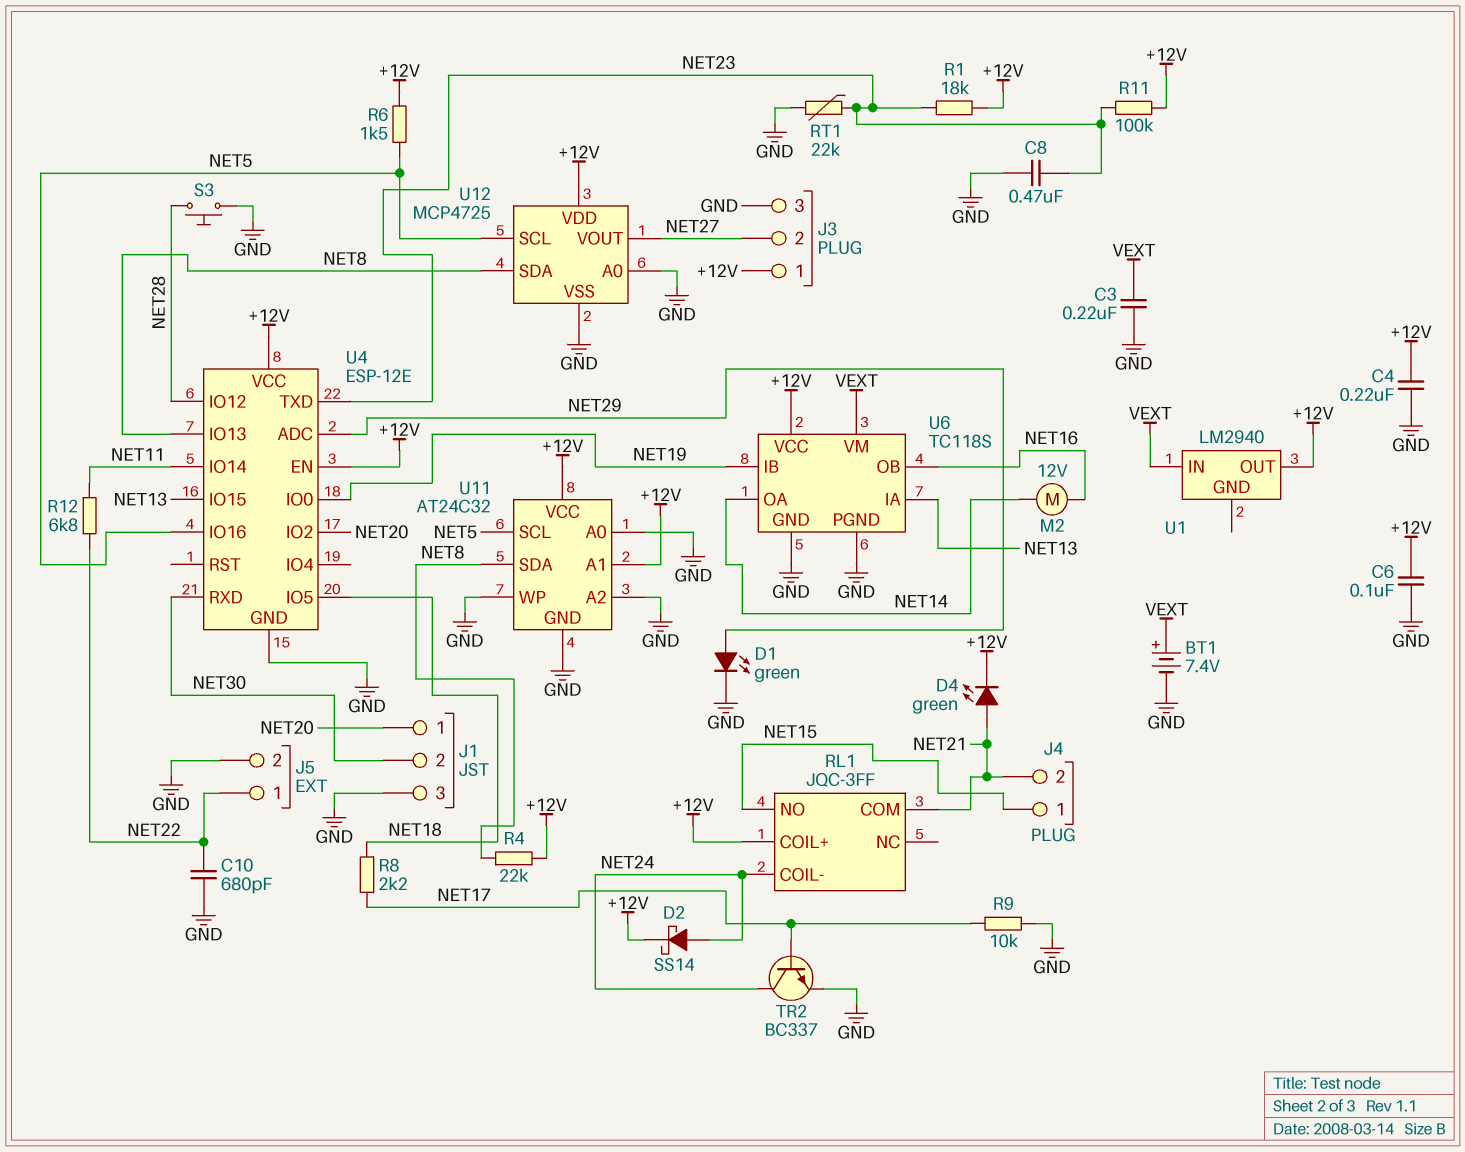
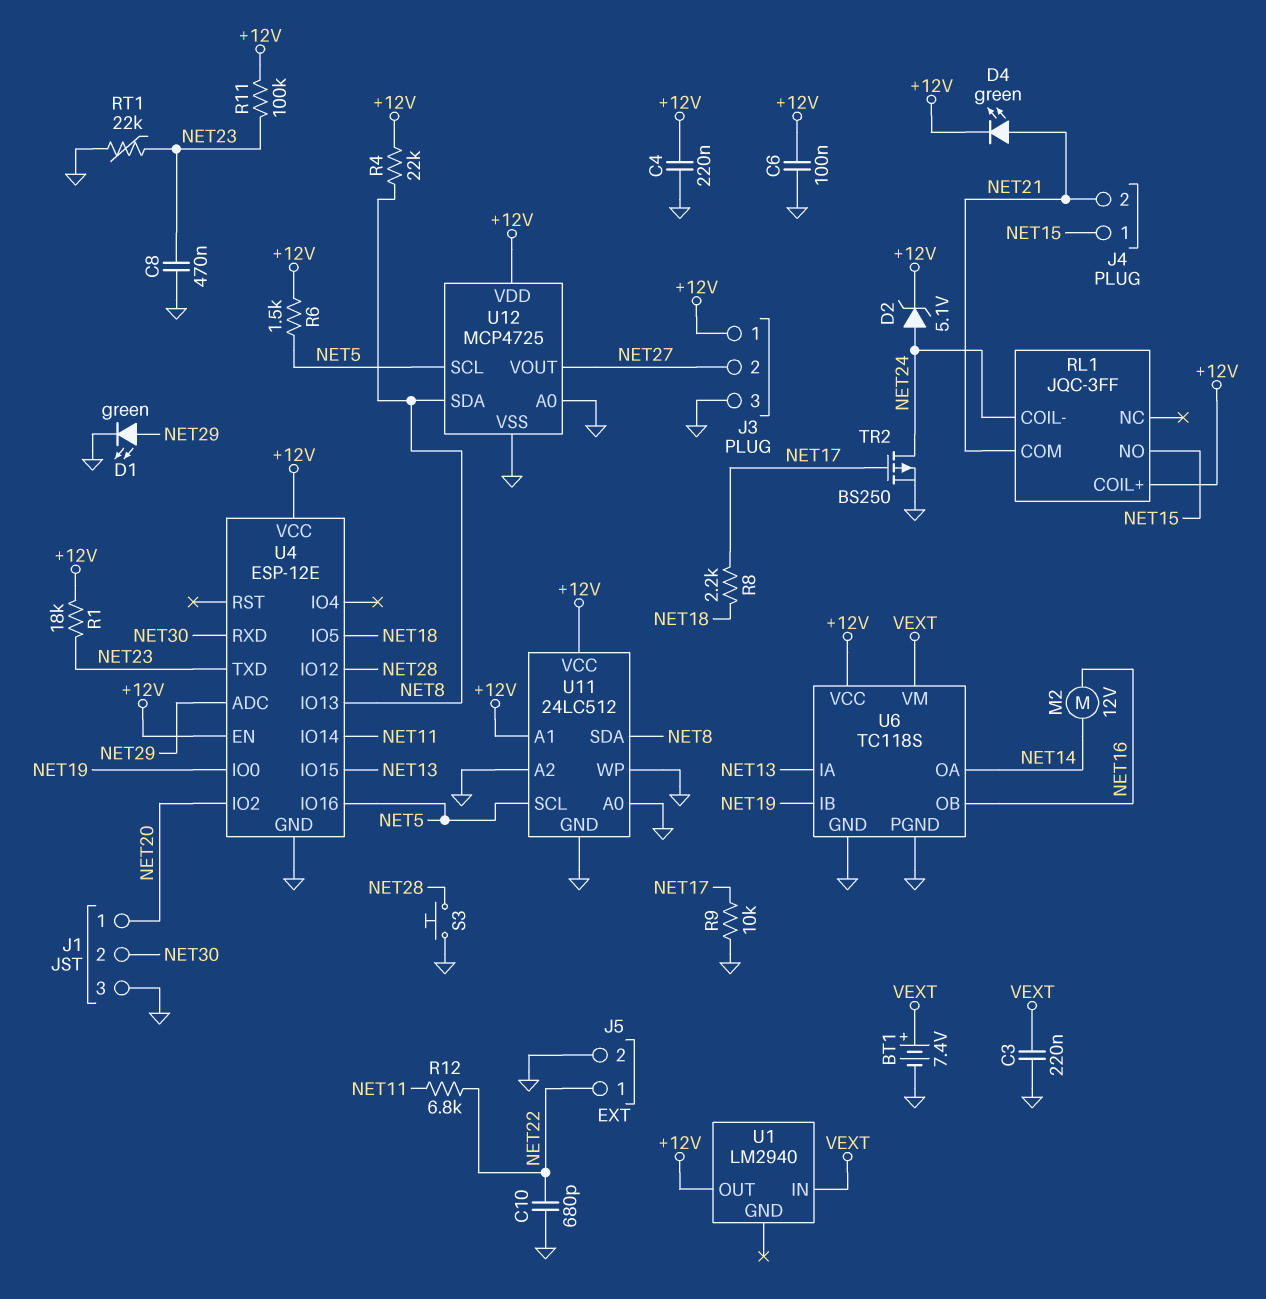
D2: schottky SS14 (A NET24, K +12V) -> zener 5.1V (A NET24, K +12V)
TR2: NPN BC337 (B NET17, C NET24, E GND) -> PMOS BS250 (G NET17, D NET24, S GND)
U11: AT24C32 -> 24LC512

